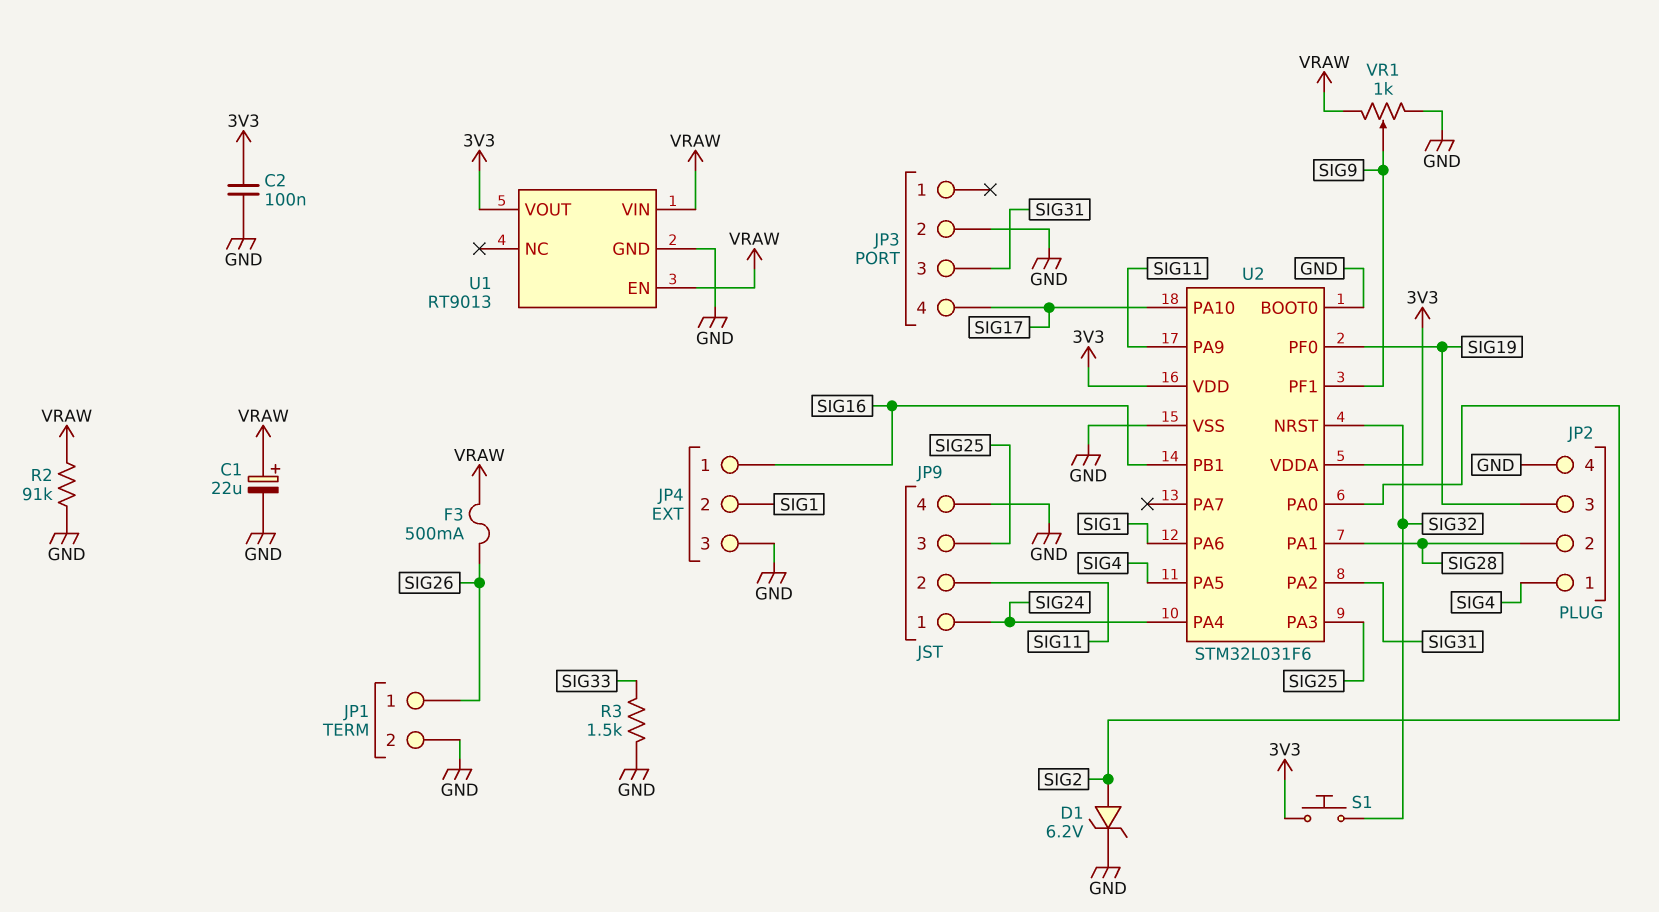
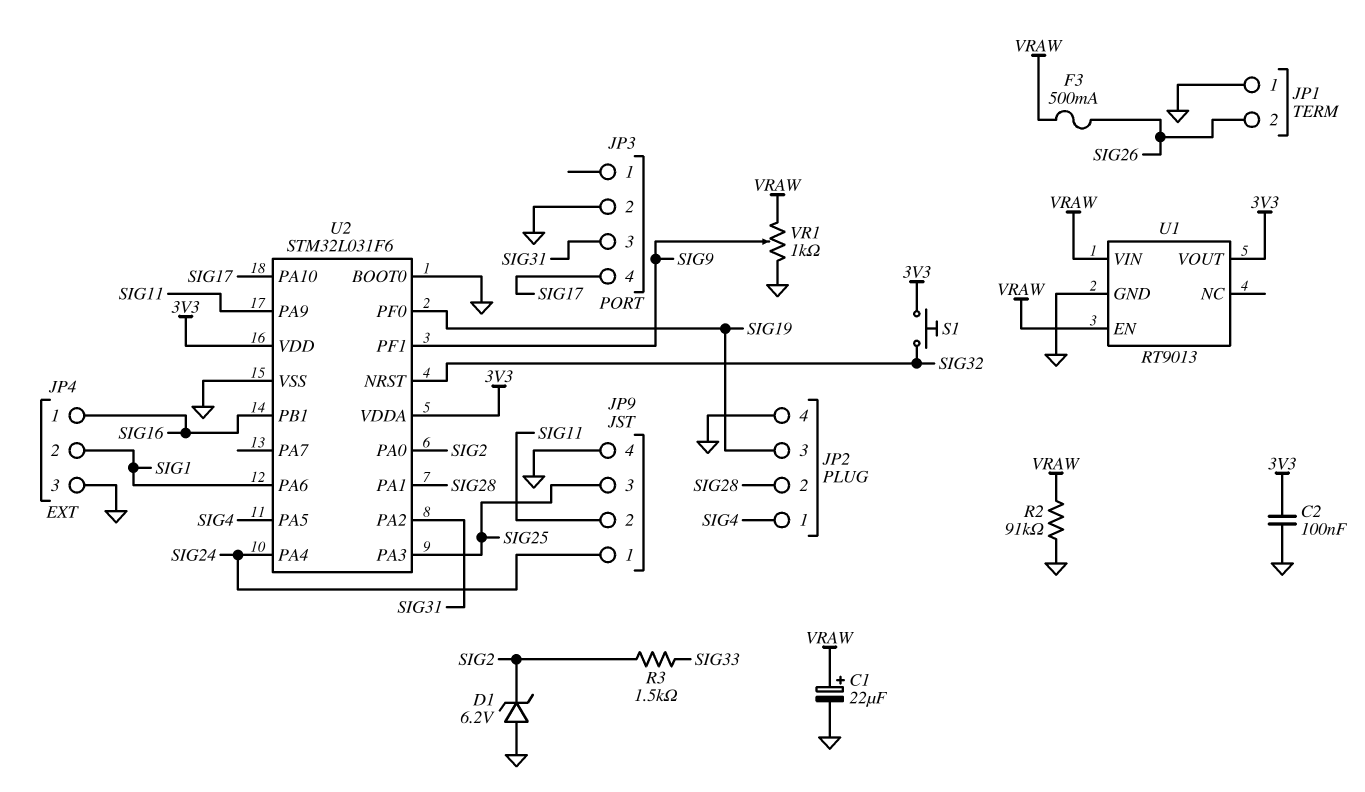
D1: zener 6.2V (A SIG2, K GND) -> zener 6.2V (A GND, K SIG2)
JP1 pin 1: SIG26 -> GND
JP1 pin 2: GND -> SIG26
R3: 1.5k (GND, SIG33) -> 1.5k (SIG2, SIG33)

